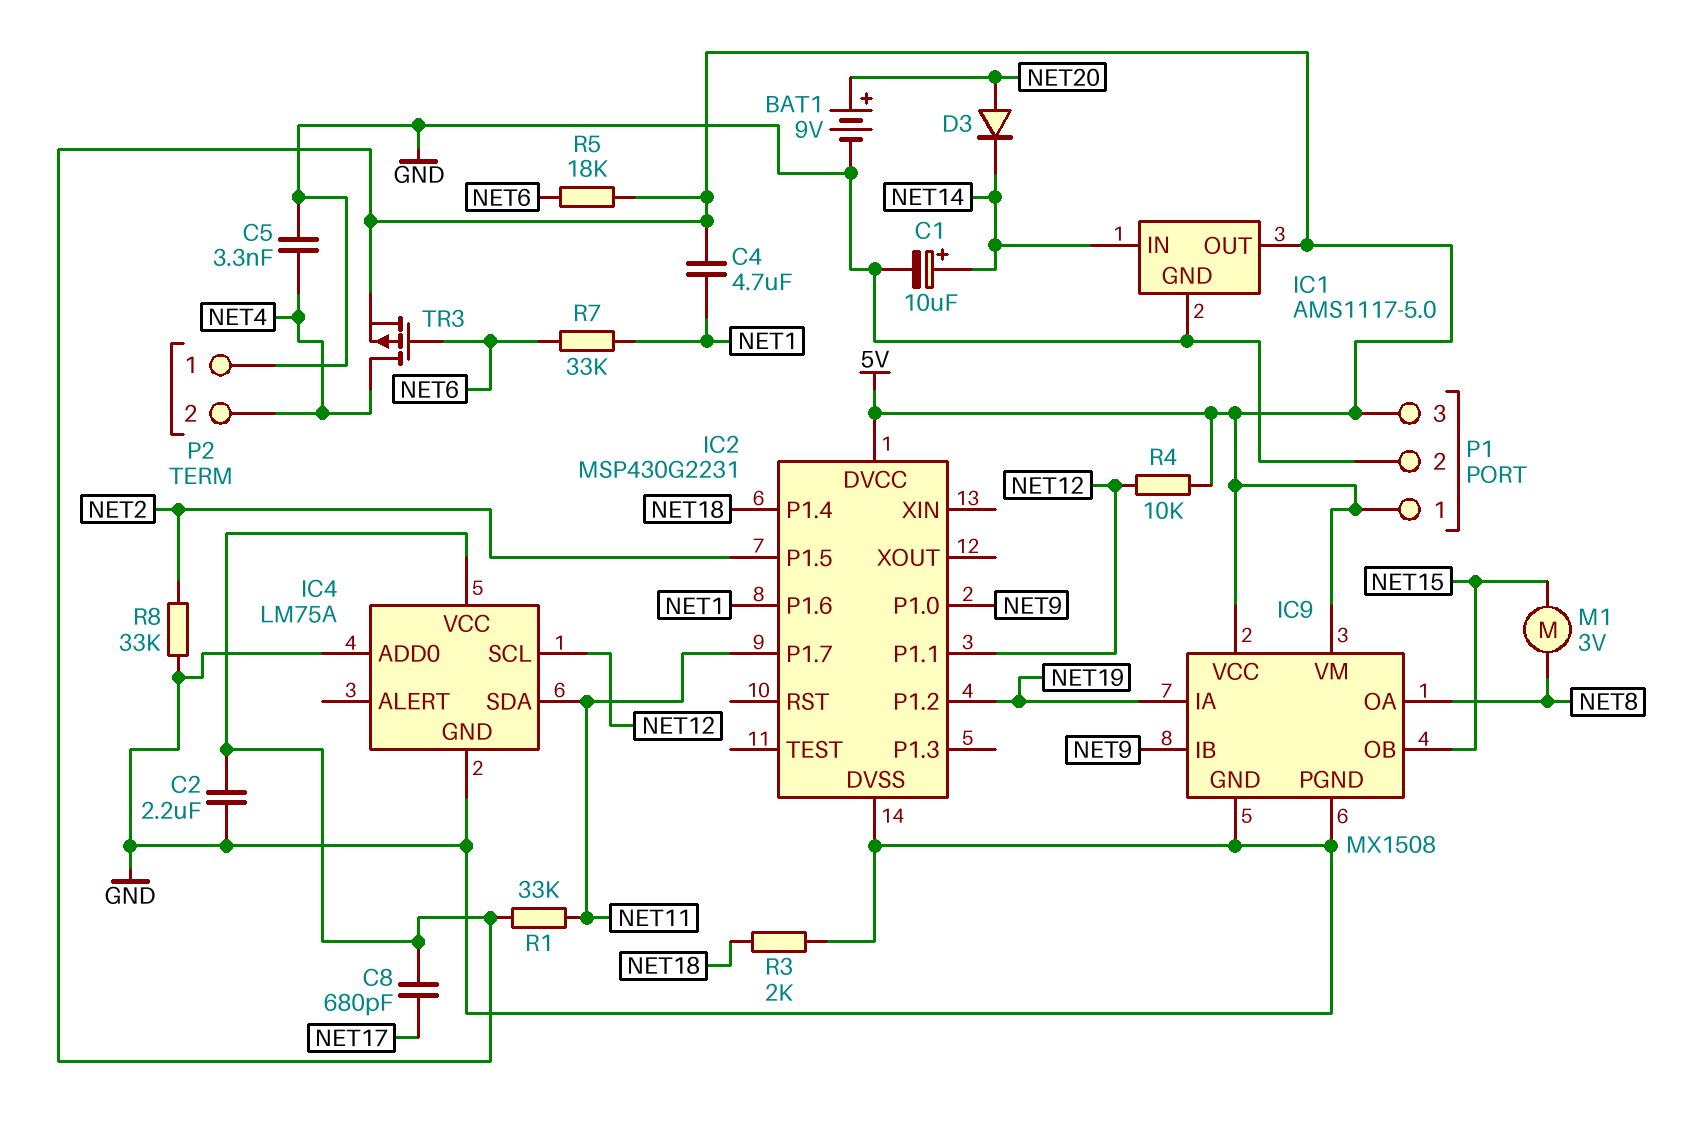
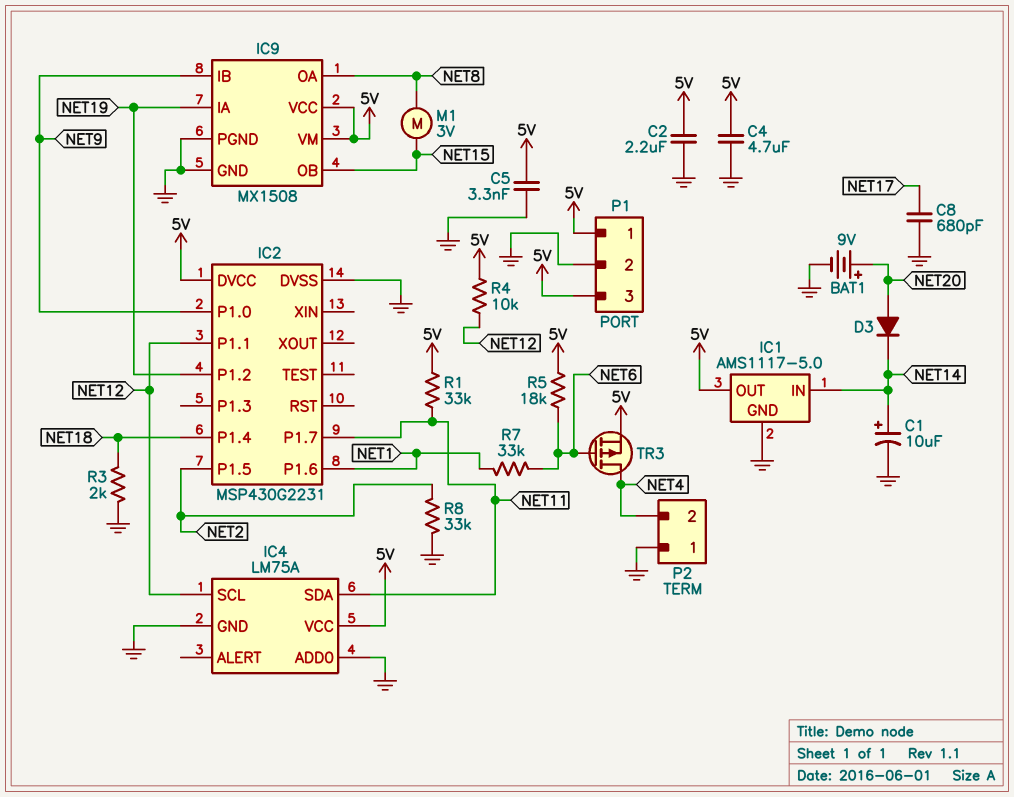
C4: 4.7uF (5V, NET1) -> 4.7uF (5V, GND)
C5: 3.3nF (GND, NET4) -> 3.3nF (5V, GND)
C8: 680pF (5V, NET17) -> 680pF (GND, NET17)

